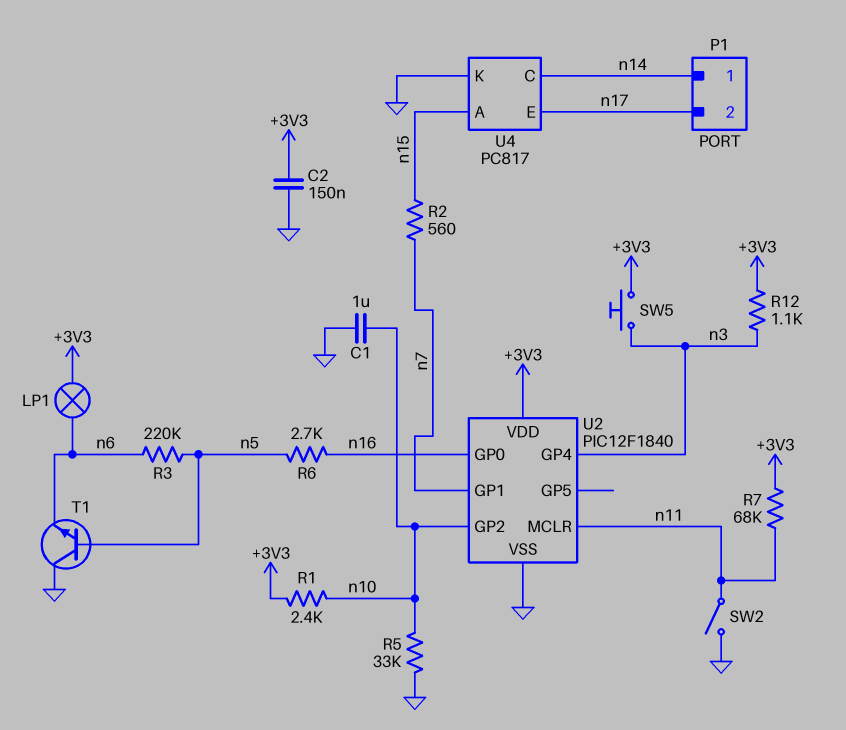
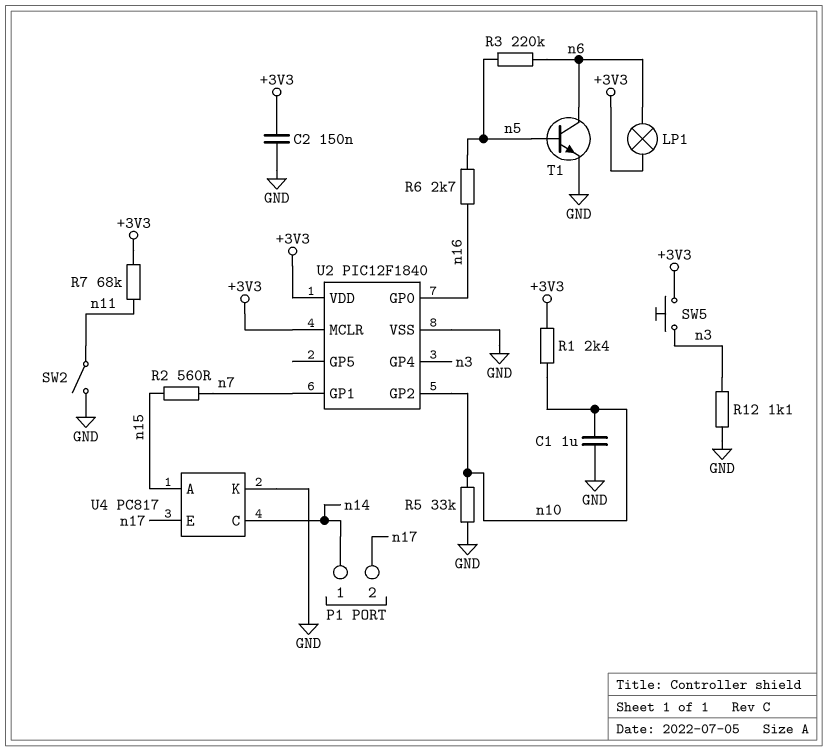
R12: 1.1k (+3V3, n3) -> 1.1k (GND, n3)
T1: NPN (B n5, C GND, E n6) -> NPN (B n5, C n6, E GND)
U2 pin MCLR: n11 -> +3V3

